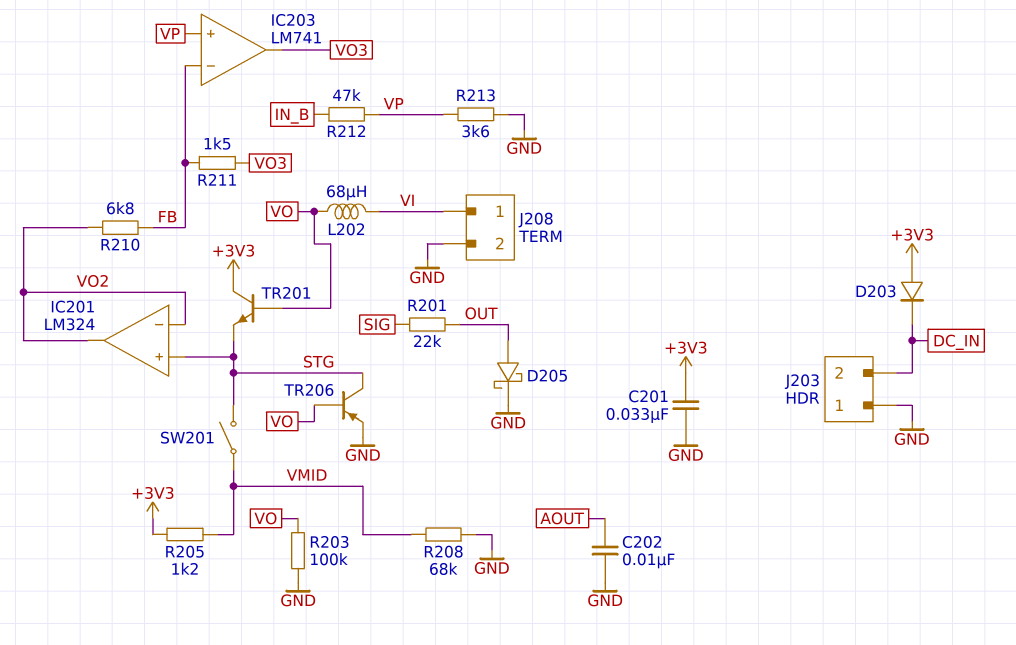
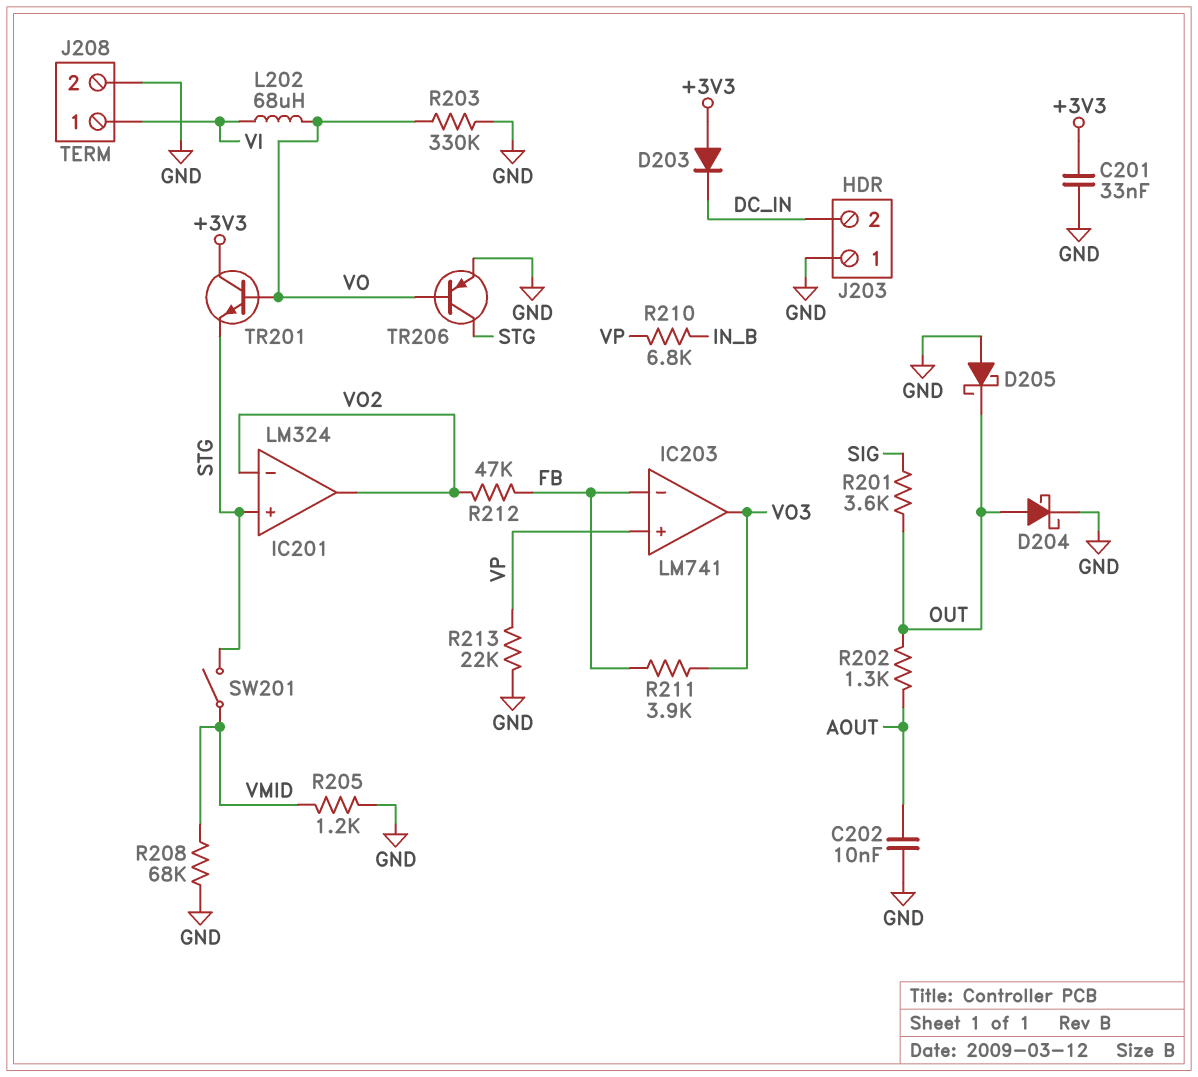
D204: none -> schottky (A OUT, K GND)
D205: schottky (A OUT, K GND) -> schottky (A GND, K OUT)
R201: 22k (OUT, SIG) -> 3.6k (OUT, SIG)
R202: none -> 1.3k (AOUT, OUT)
R203: 100k (GND, VO) -> 330k (GND, VO)
R205: 1.2k (+3V3, VMID) -> 1.2k (GND, VMID)
R210: 6.8k (FB, VO2) -> 6.8k (IN_B, VP)
R211: 1.5k (FB, VO3) -> 3.9k (FB, VO3)
R212: 47k (IN_B, VP) -> 47k (FB, VO2)
R213: 3.6k (GND, VP) -> 22k (GND, VP)

